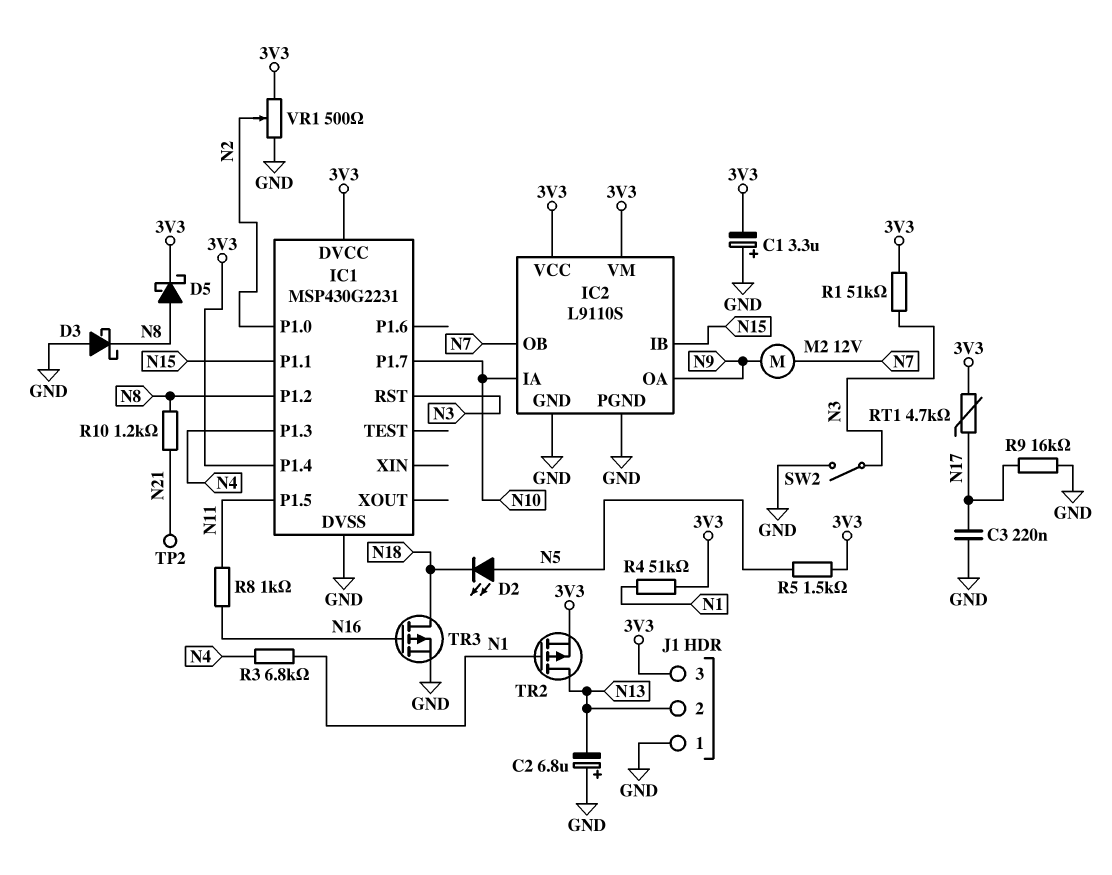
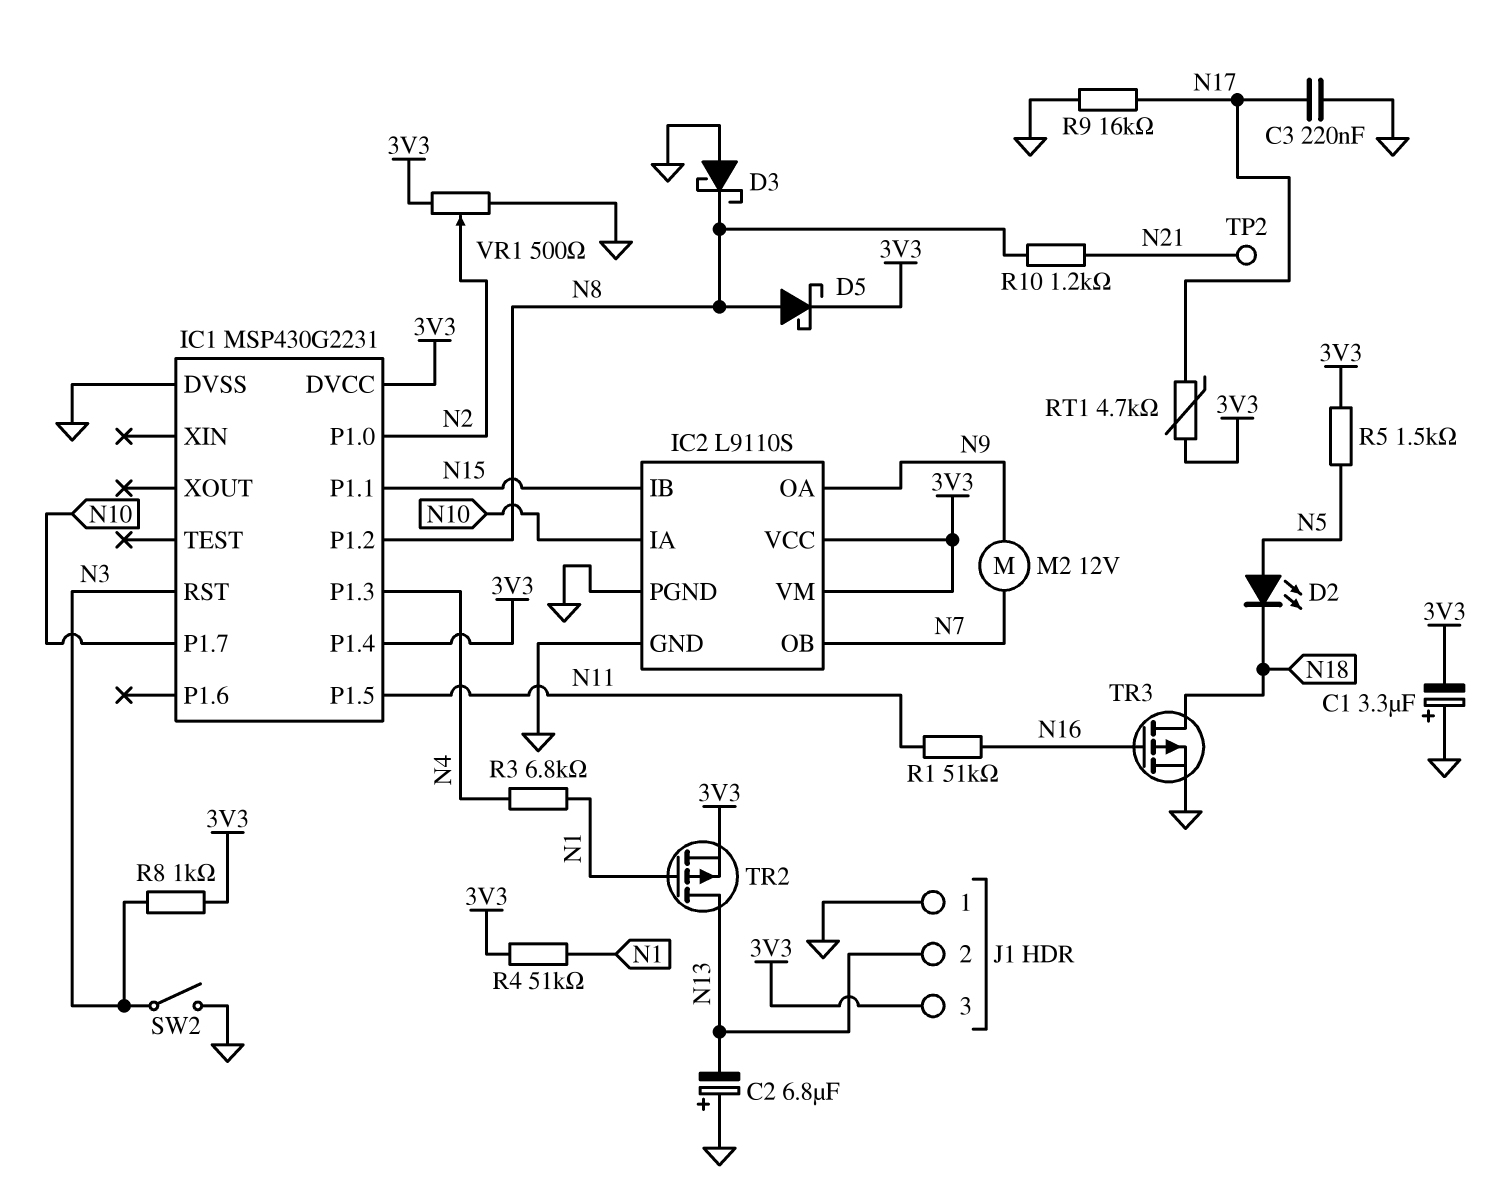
R1: 51k (3V3, N3) -> 51k (N11, N16)
R8: 1k (N11, N16) -> 1k (3V3, N3)

